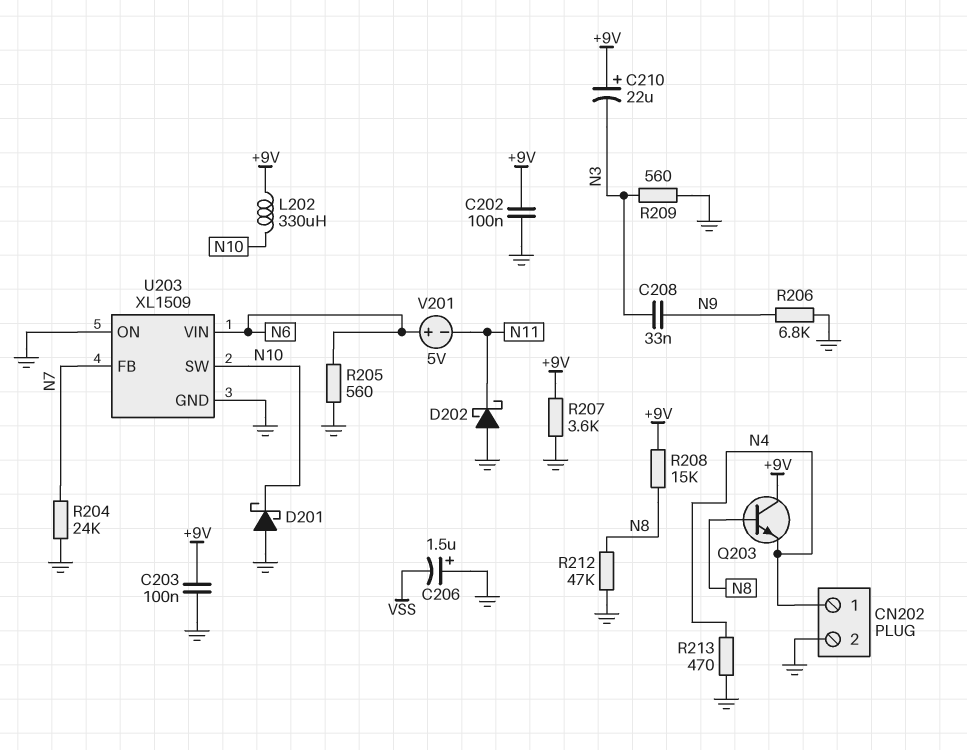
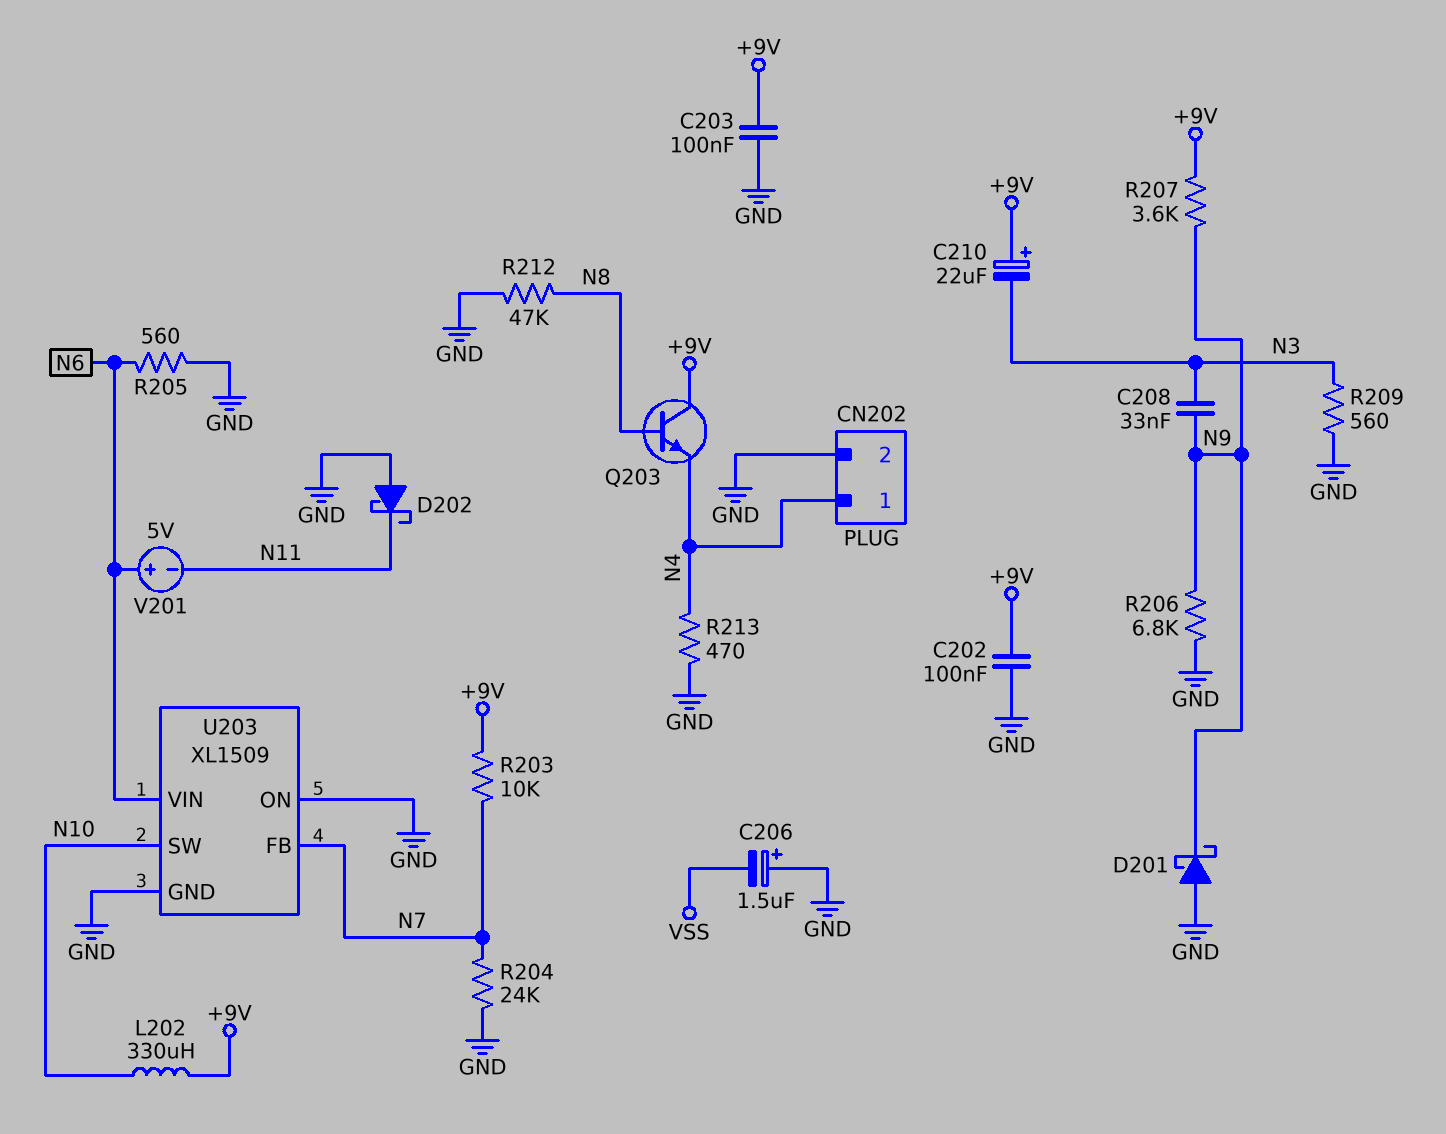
D201: schottky (A GND, K N10) -> schottky (A GND, K N9)
R203: none -> 10k (+9V, N7)
R207: 3.6k (+9V, GND) -> 3.6k (+9V, N9)
R208: 15k (+9V, N8) -> none

